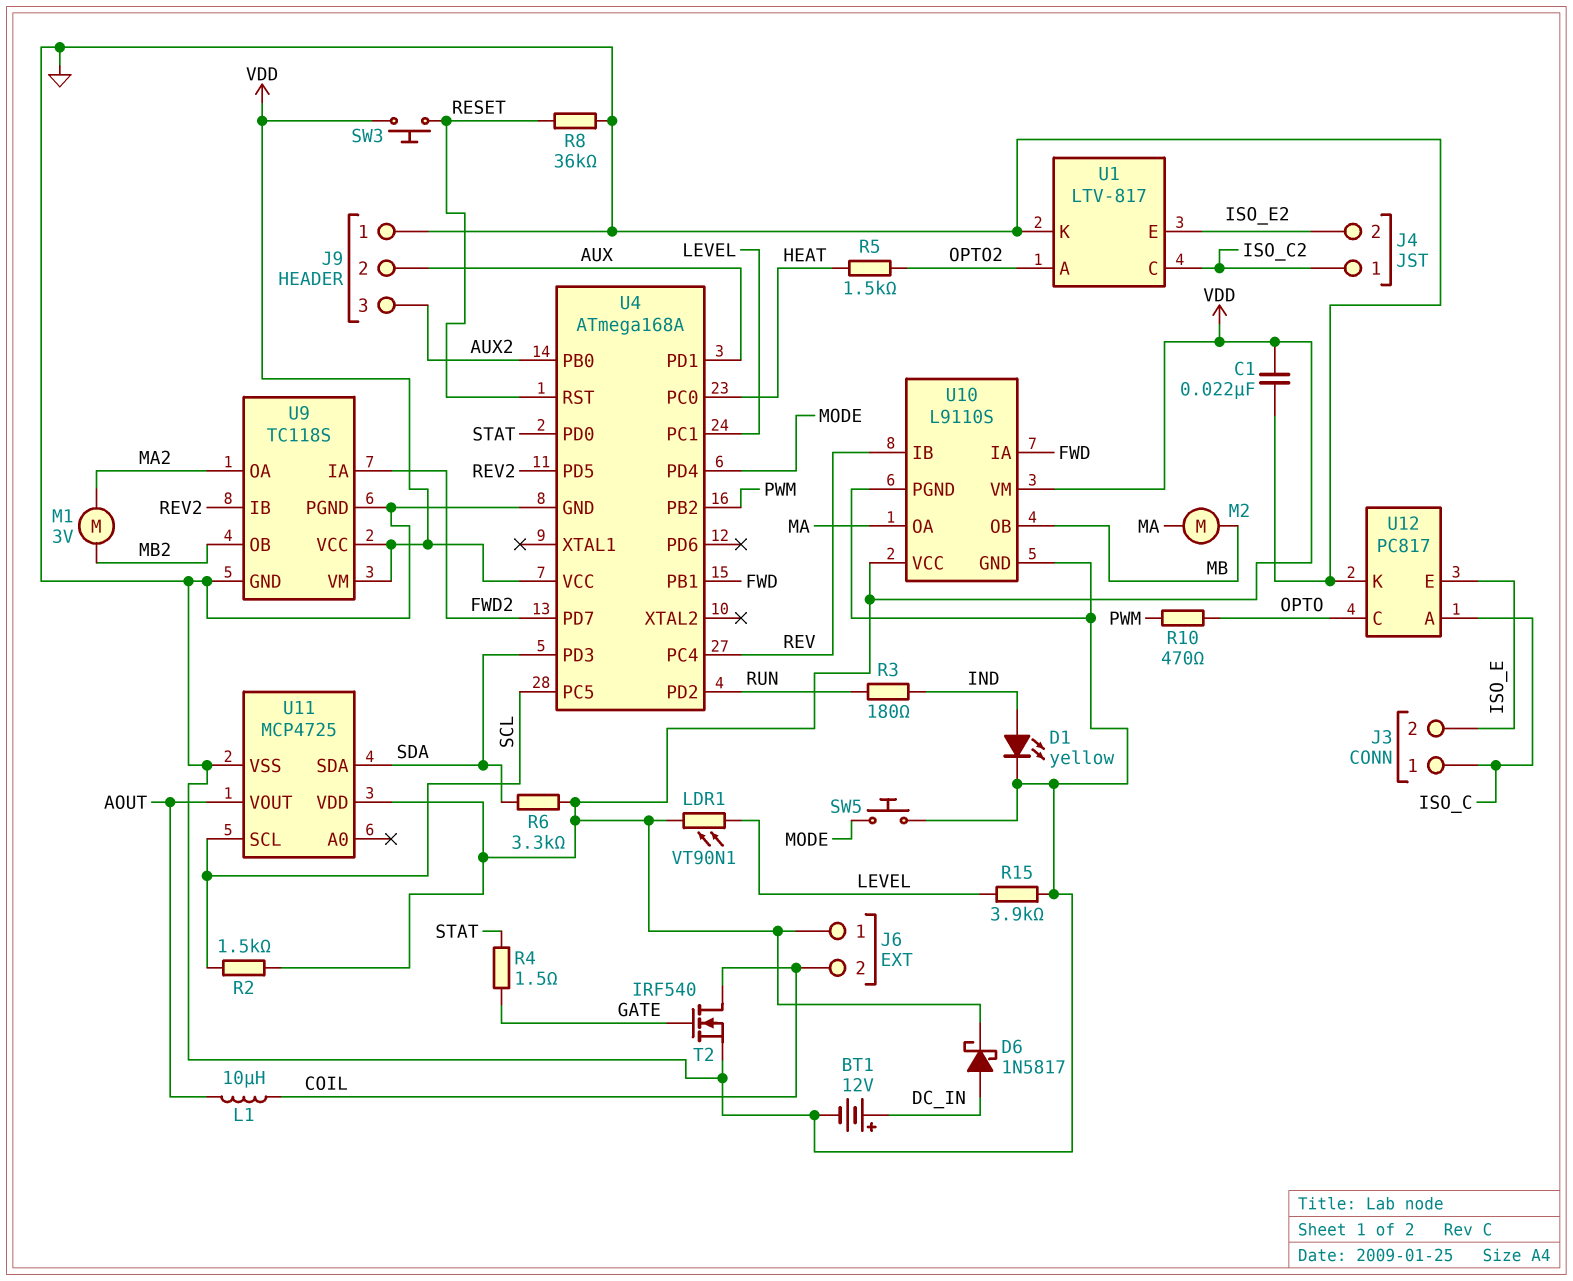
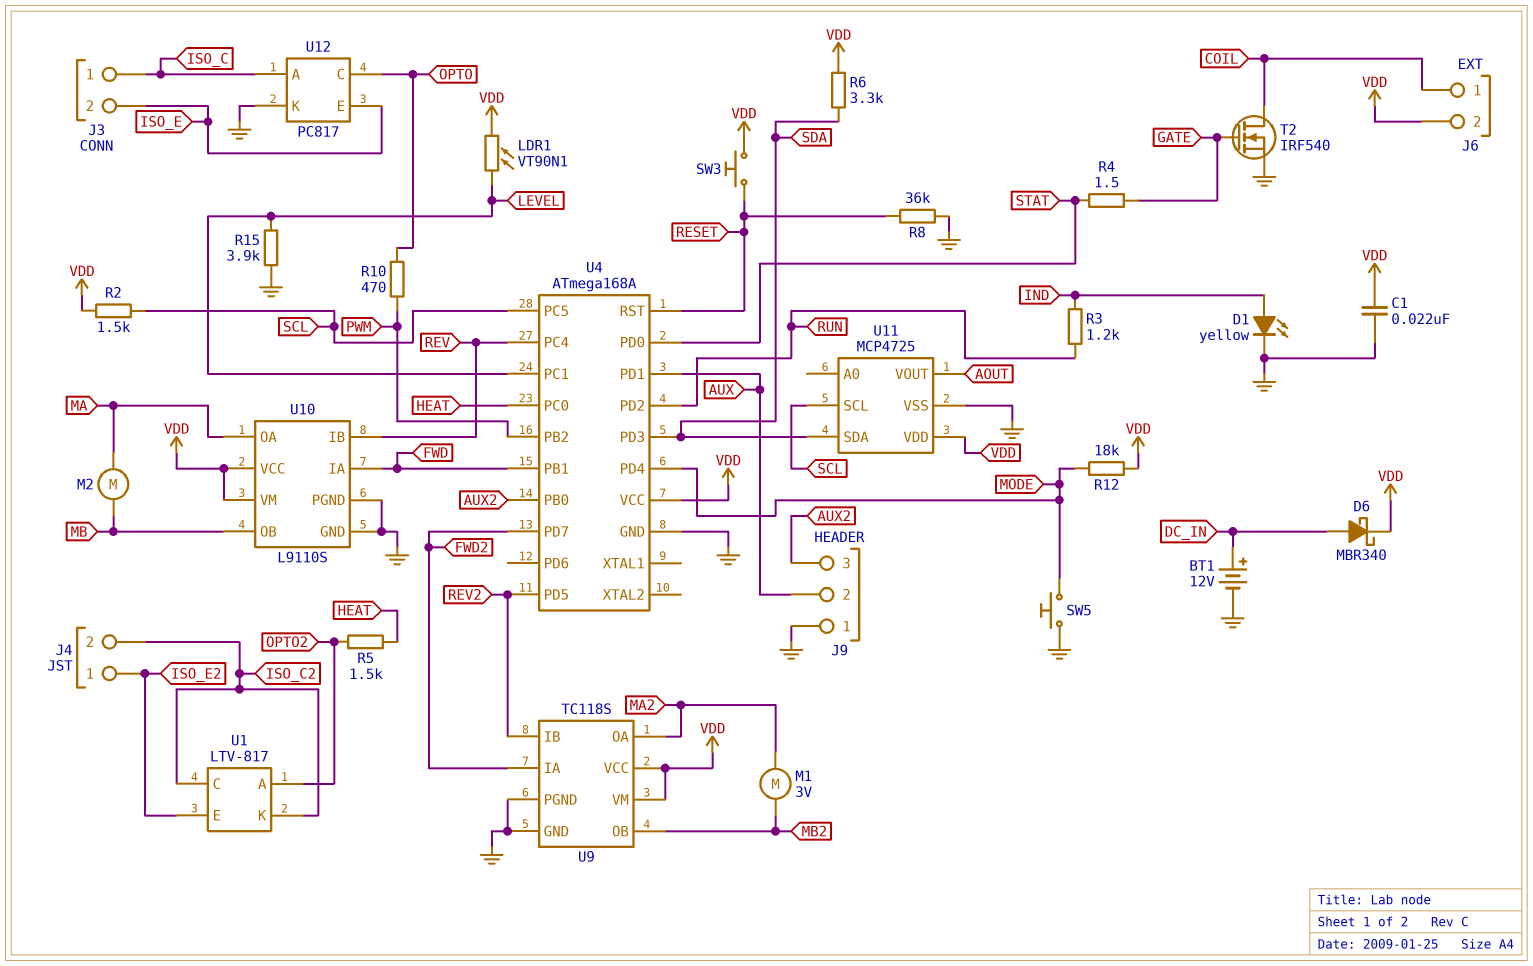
D6: schottky 1N5817 (A DC_IN, K VDD) -> schottky MBR340 (A DC_IN, K VDD)
J4 pin 1: ISO_C2 -> ISO_E2
J4 pin 2: ISO_E2 -> ISO_C2
J6 pin 1: VDD -> COIL
J6 pin 2: COIL -> VDD
L1: 10uH (AOUT, COIL) -> none
R3: 180 (IND, RUN) -> 1.2k (IND, RUN)
R12: none -> 18k (MODE, VDD)
U1 pin K: GND -> ISO_C2

